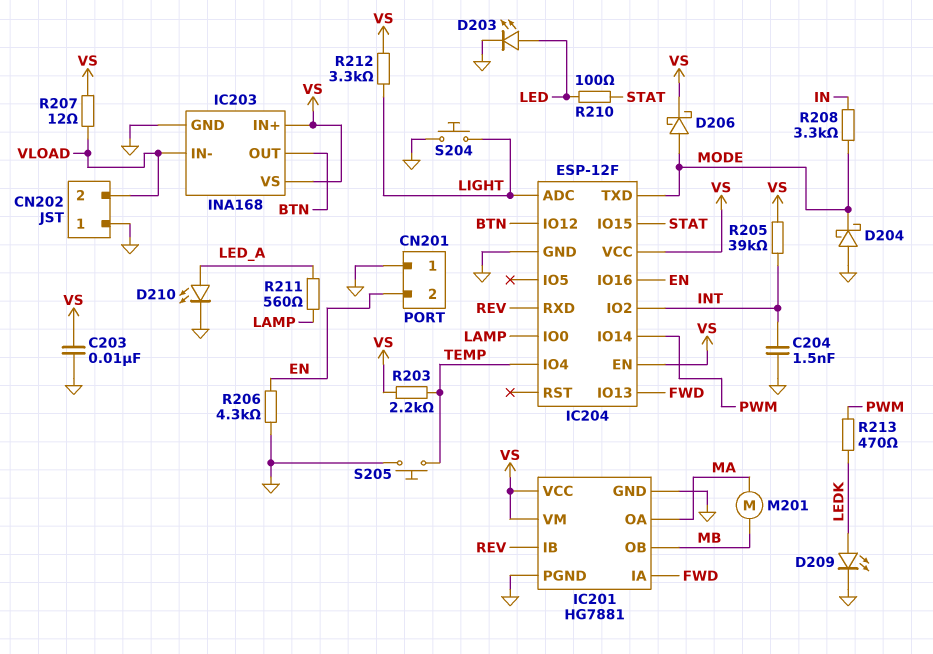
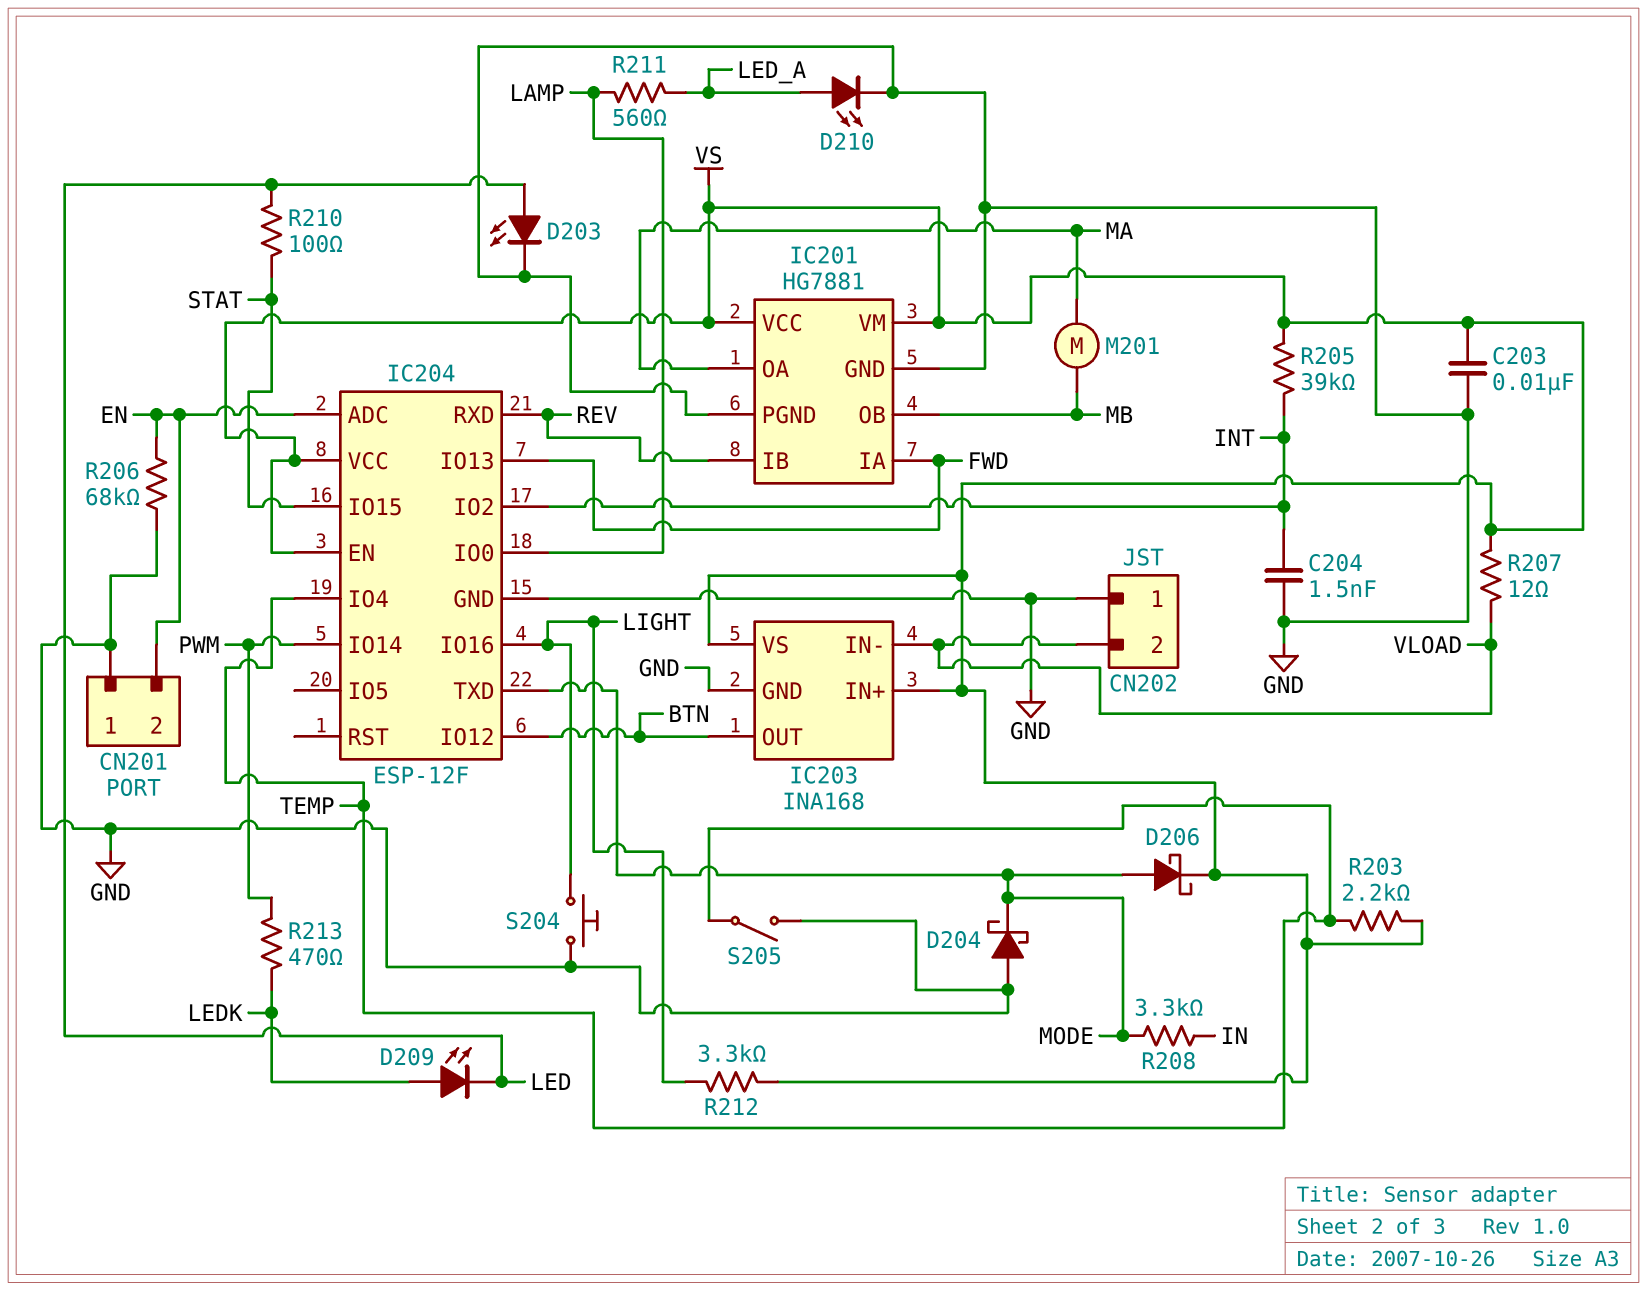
D209: LED (A LEDK, K GND) -> LED (A LEDK, K LED)
IC204 pin ADC: LIGHT -> EN
IC204 pin IO16: EN -> LIGHT
R206: 4.3k (EN, GND) -> 68k (EN, GND)
S205: button (GND, TEMP) -> switch (GND, TEMP)

